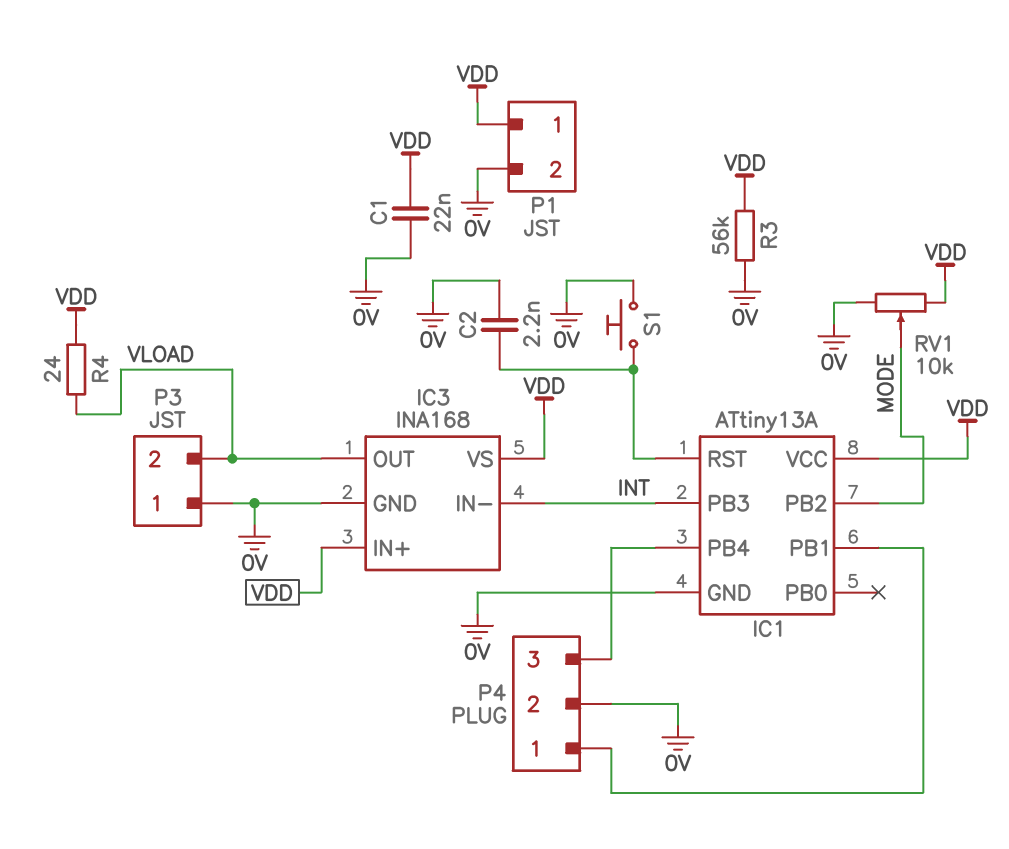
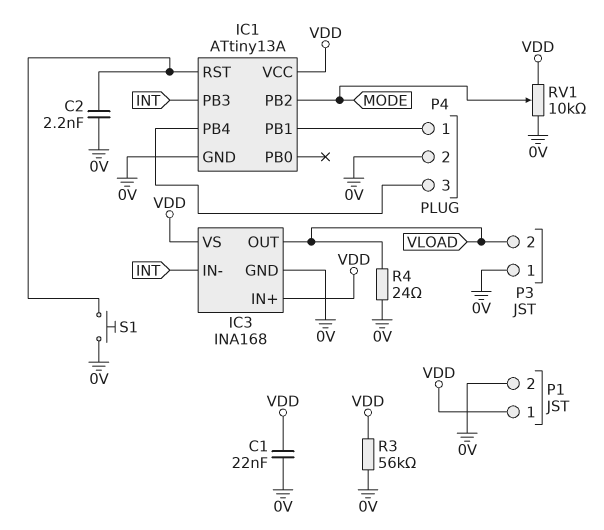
R4: 24 (VDD, VLOAD) -> 24 (0V, VLOAD)

